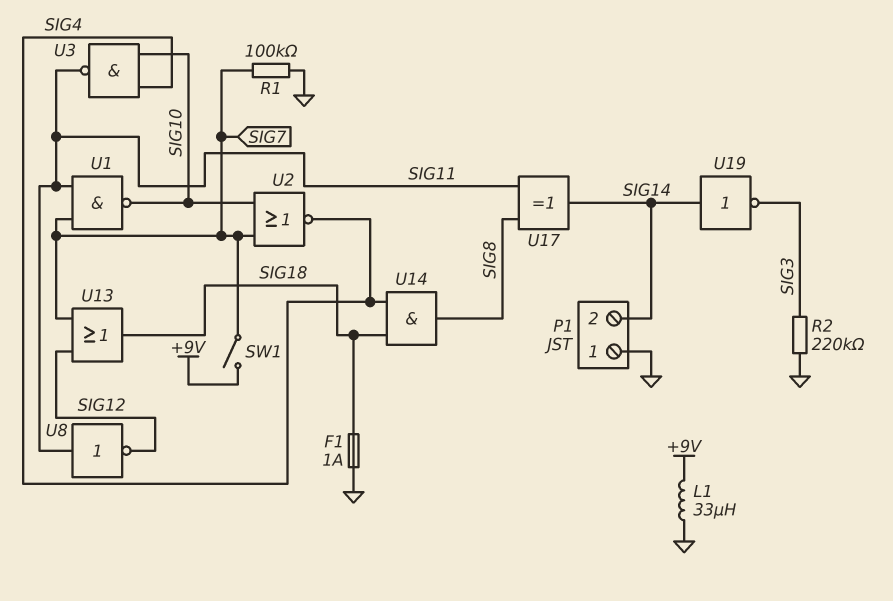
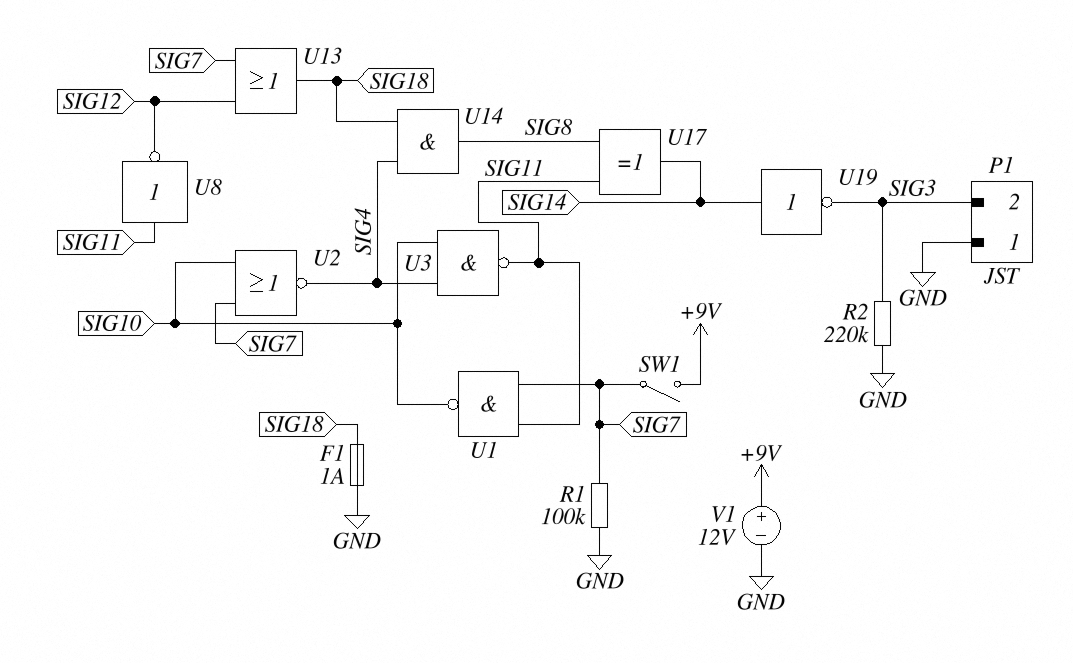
L1: 33uH (+9V, GND) -> none
P1 pin 2: SIG14 -> SIG3
V1: none -> 12V (plus +9V, minus GND)

